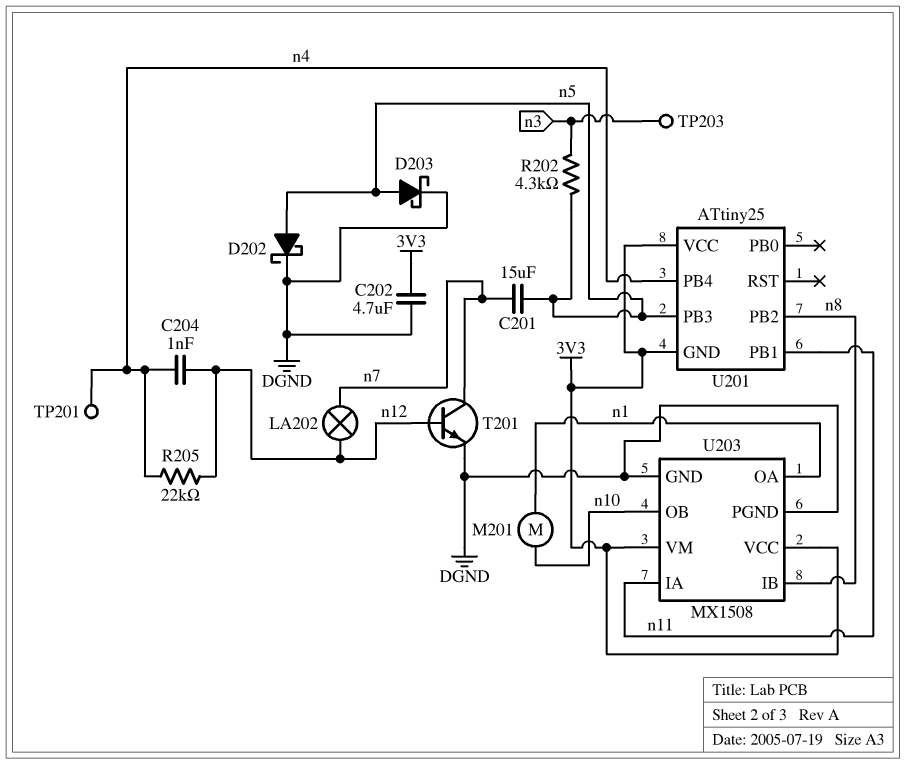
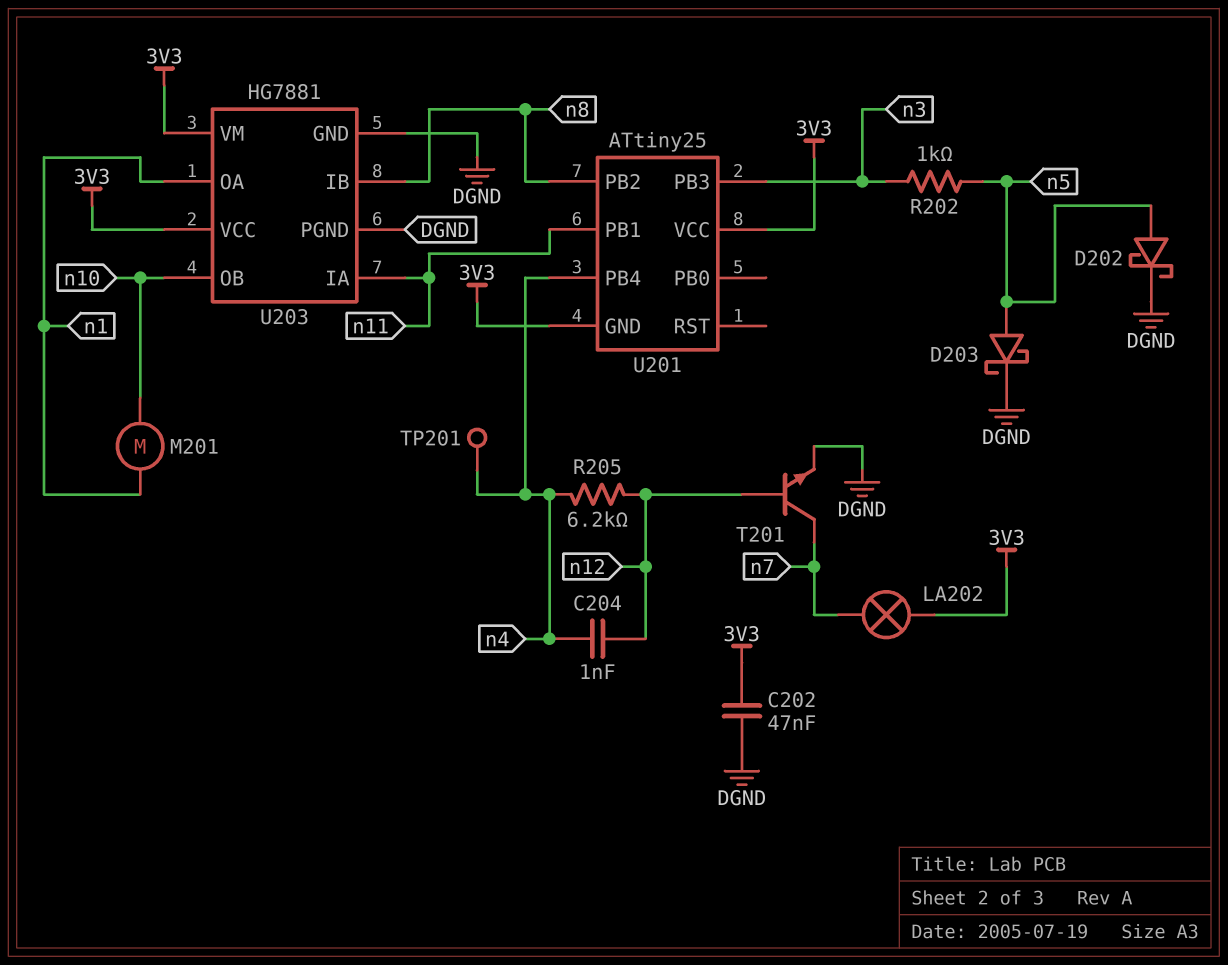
C201: 15uF (n5, n7) -> none
C202: 4.7uF (3V3, DGND) -> 47nF (3V3, DGND)
LA202: lamp (n7, n12) -> lamp (3V3, n7)
R202: 4.3k (n3, n5) -> 1k (n3, n5)
R205: 22k (n4, n12) -> 6.2k (n4, n12)
TP203: test point (n3) -> none
U201 pin PB3: n5 -> n3
U203: MX1508 -> HG7881

